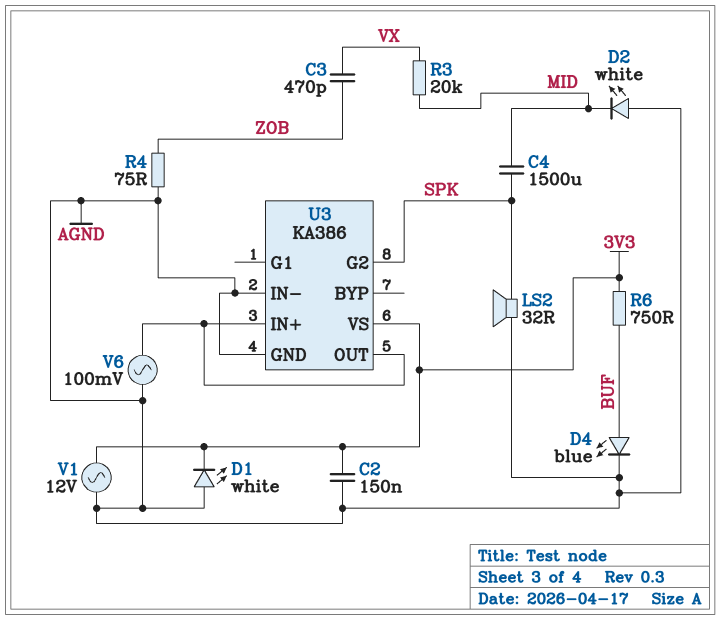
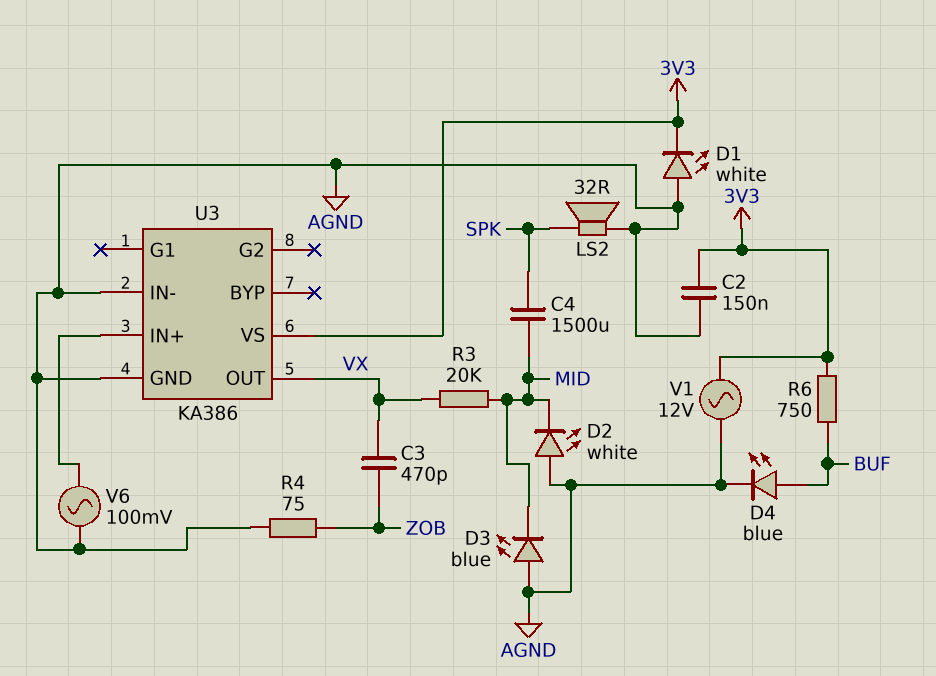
D3: none -> LED blue (A AGND, K MID)
U3 pin G2: SPK -> none
U3 pin OUT: U3/IN+ -> VX

